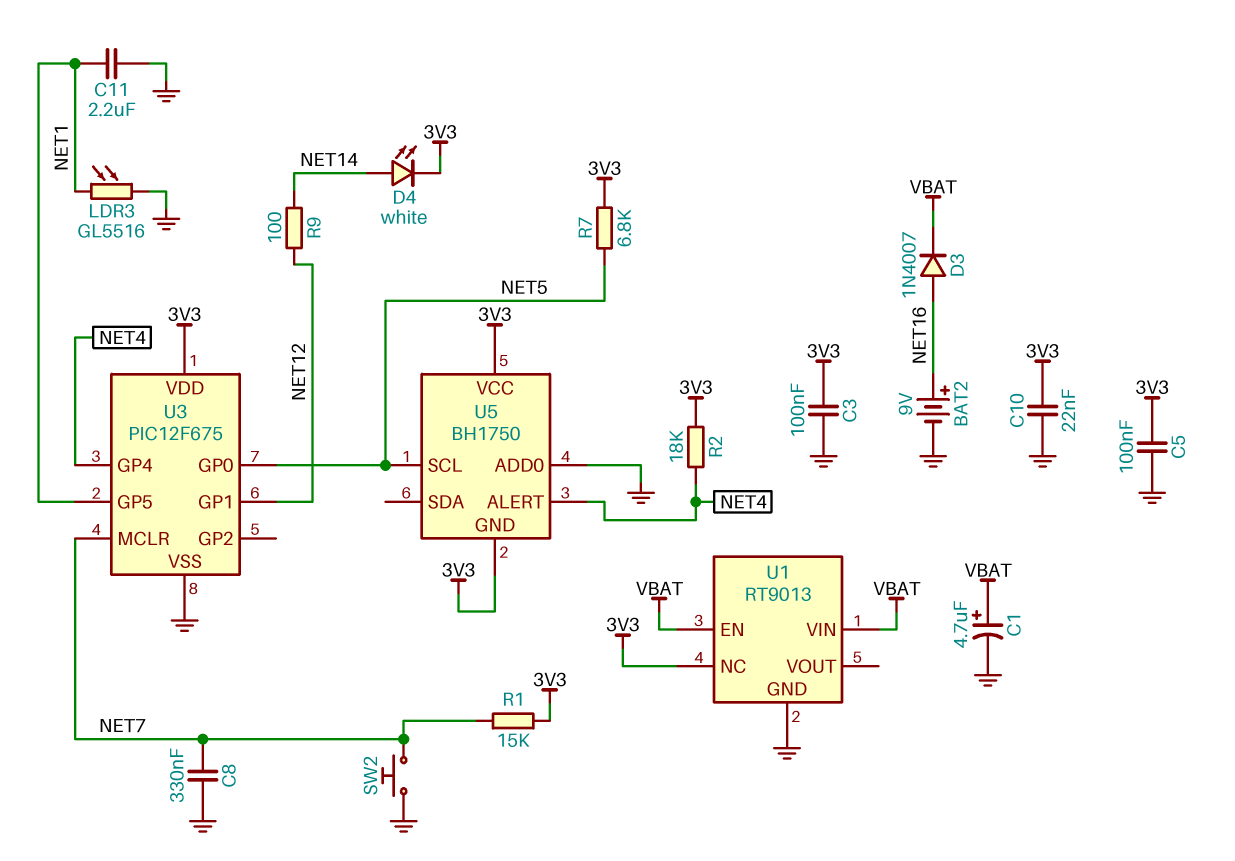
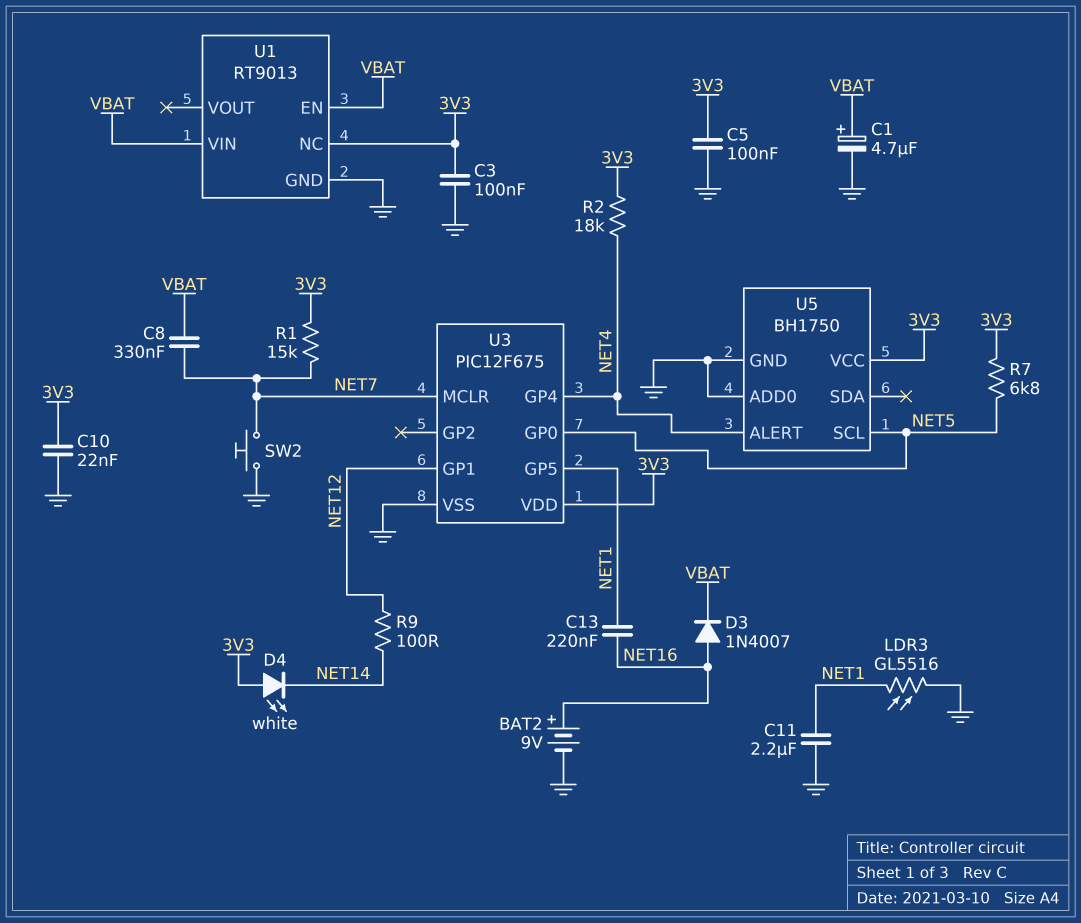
C8: 330nF (GND, NET7) -> 330nF (NET7, VBAT)
C13: none -> 220nF (NET1, NET16)
D4: LED white (A NET14, K 3V3) -> LED white (A 3V3, K NET14)
U5 pin GND: 3V3 -> GND

